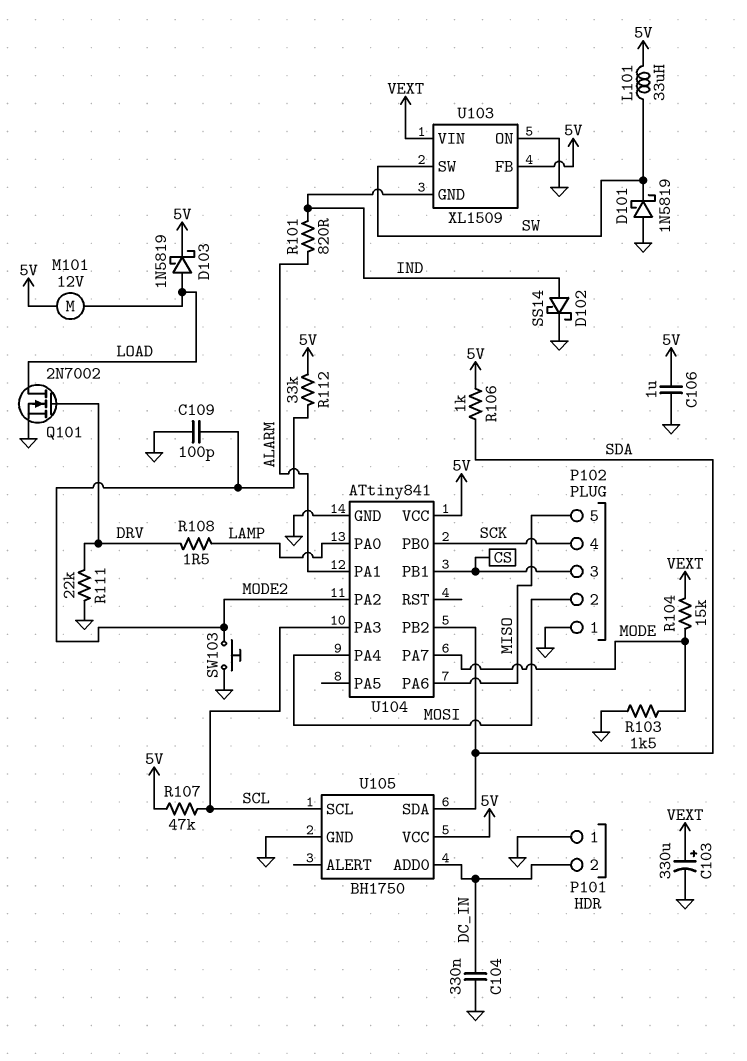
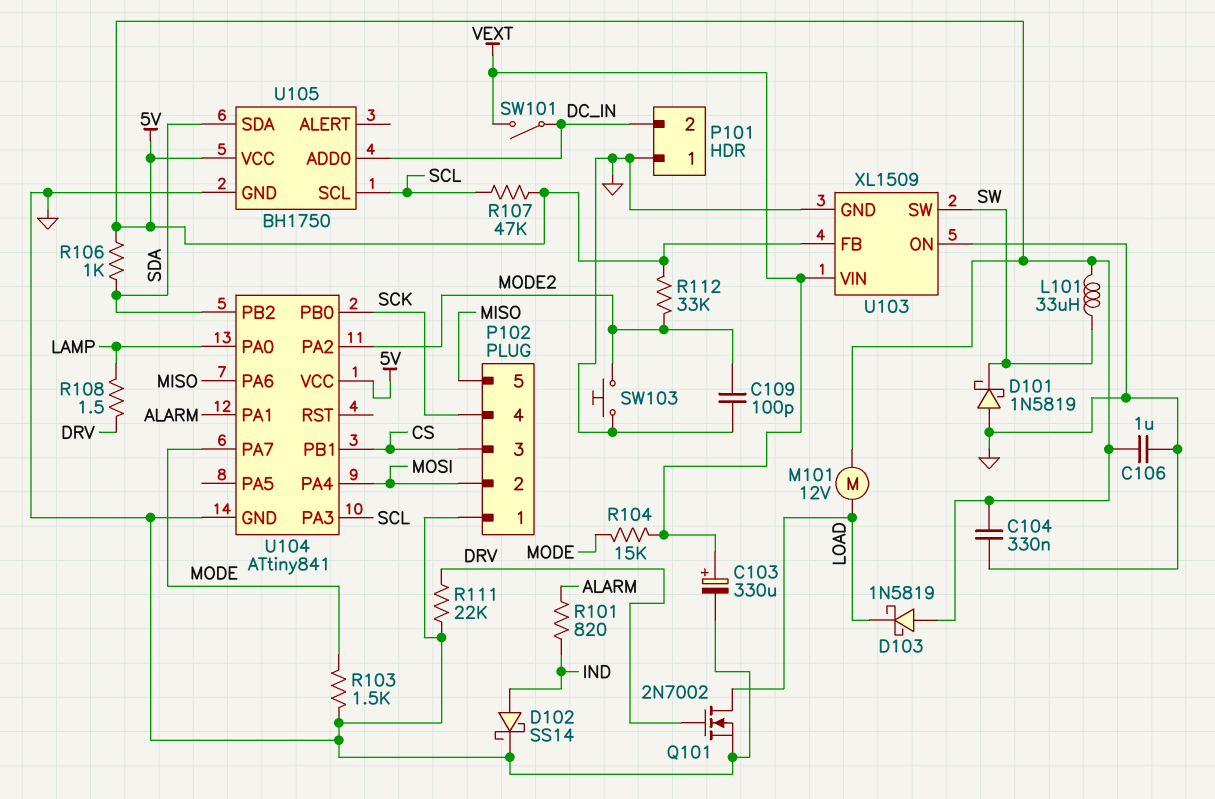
C104: 330nF (DC_IN, GND) -> 330nF (5V, GND)
D103: schottky 1N5819 (A LOAD, K 5V) -> schottky 1N5819 (A 5V, K LOAD)
SW101: none -> switch (DC_IN, VEXT)
U103 pin GND: IND -> GND

